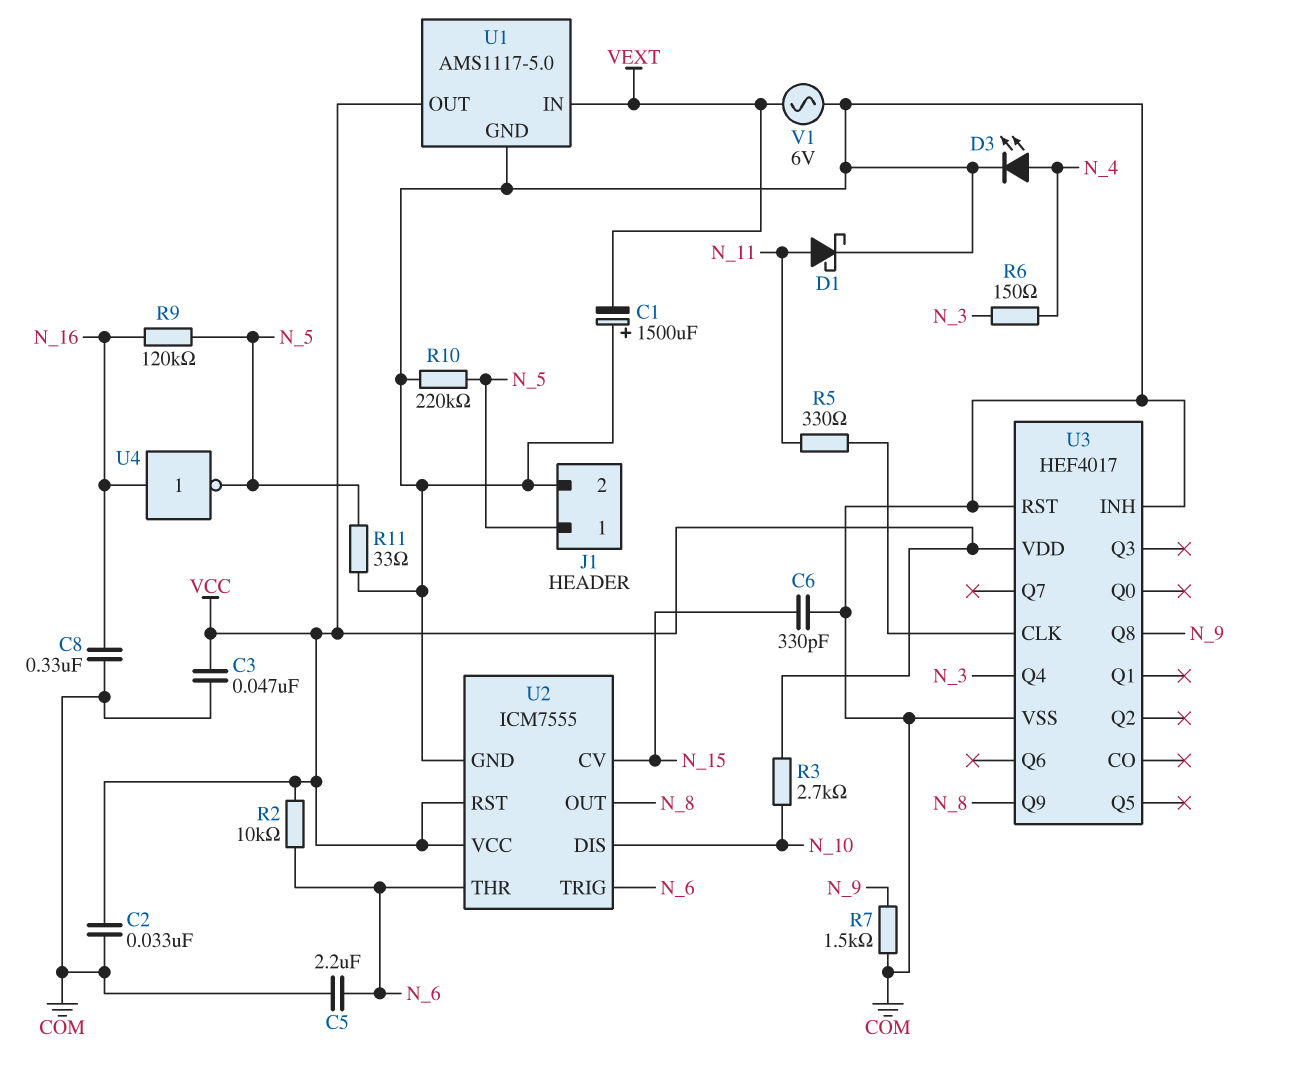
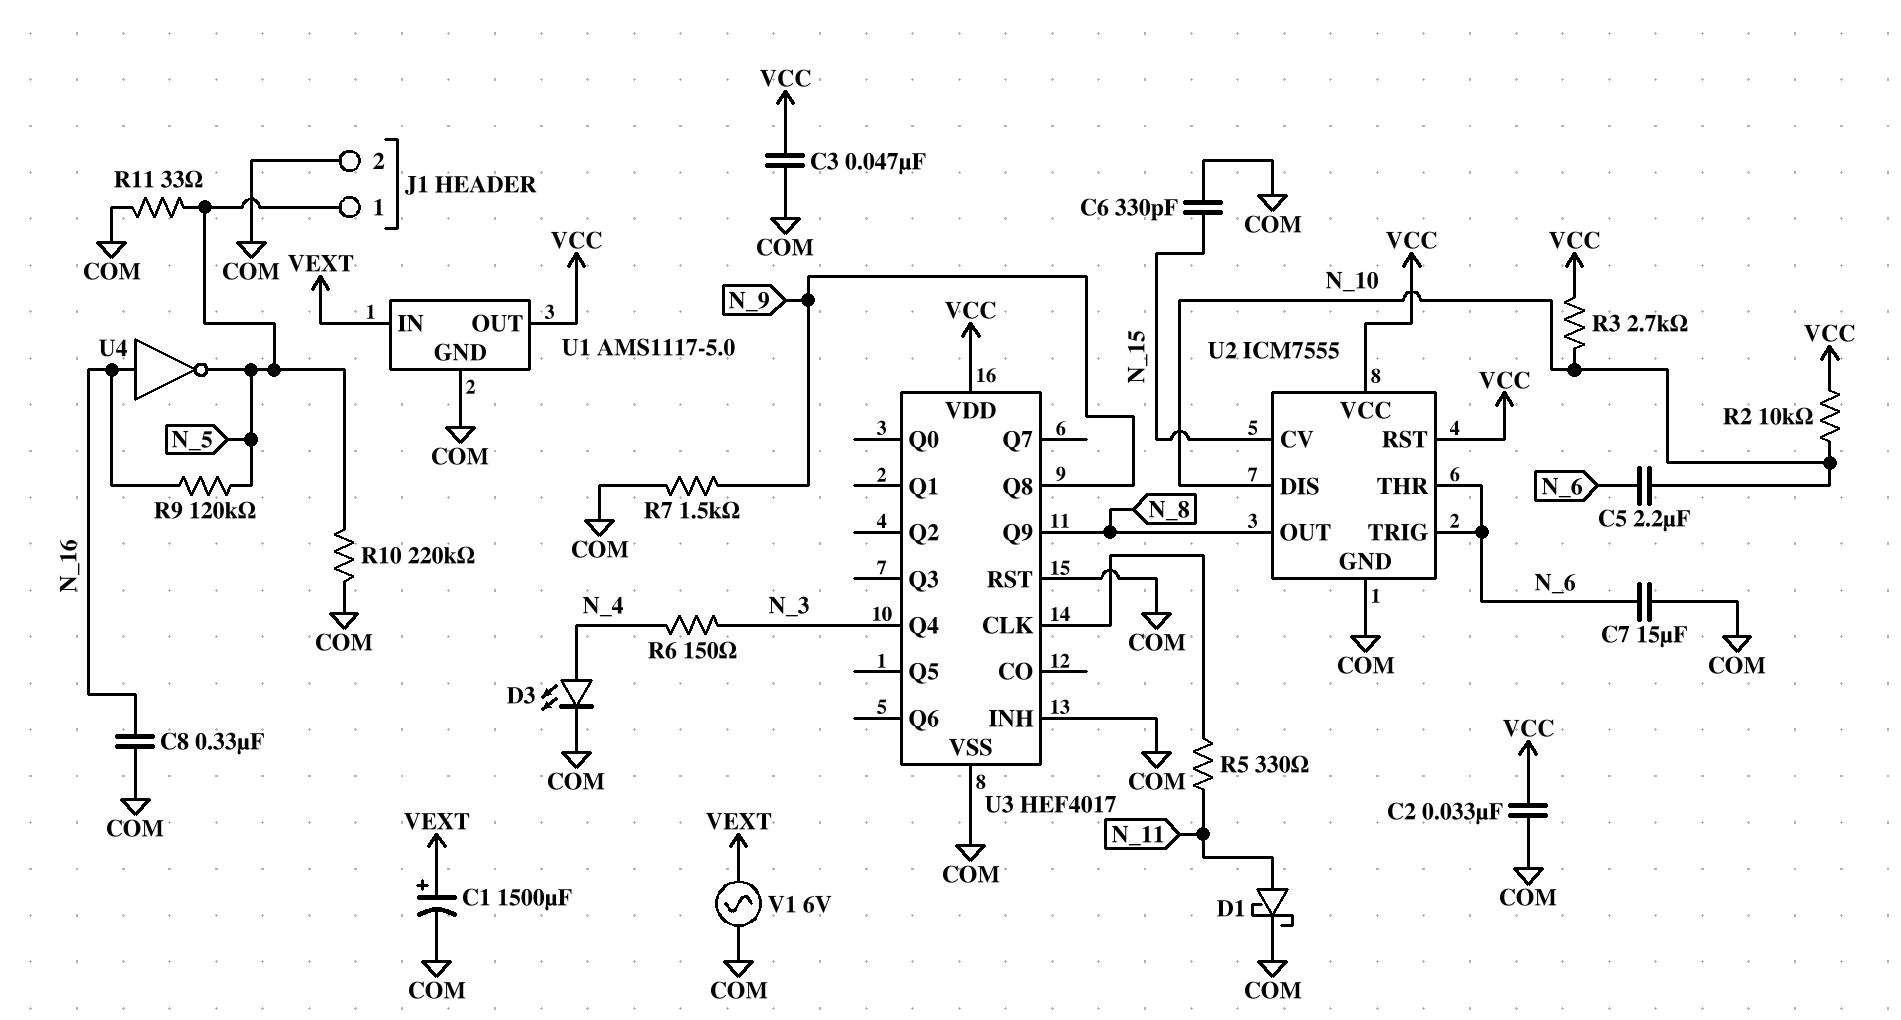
C1: 1500uF (plus COM, minus VEXT) -> 1500uF (plus VEXT, minus COM)
C5: 2.2uF (COM, N_6) -> 2.2uF (N_6, N_10)
C7: none -> 15uF (COM, N_6)
R2: 10k (N_6, VCC) -> 10k (N_10, VCC)

